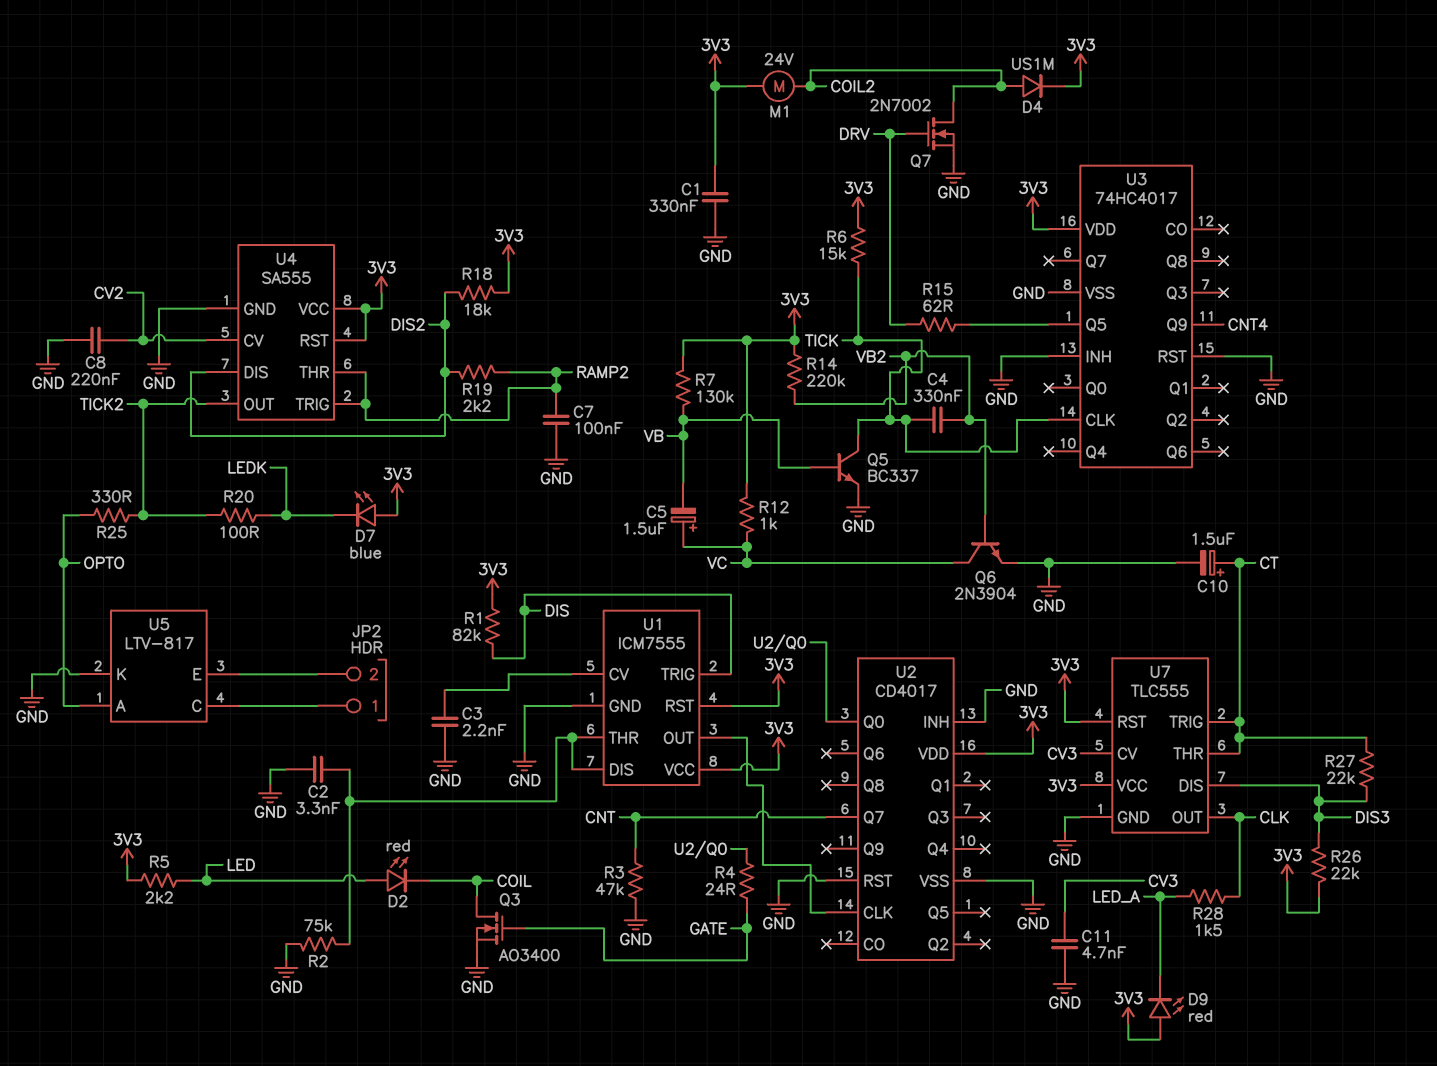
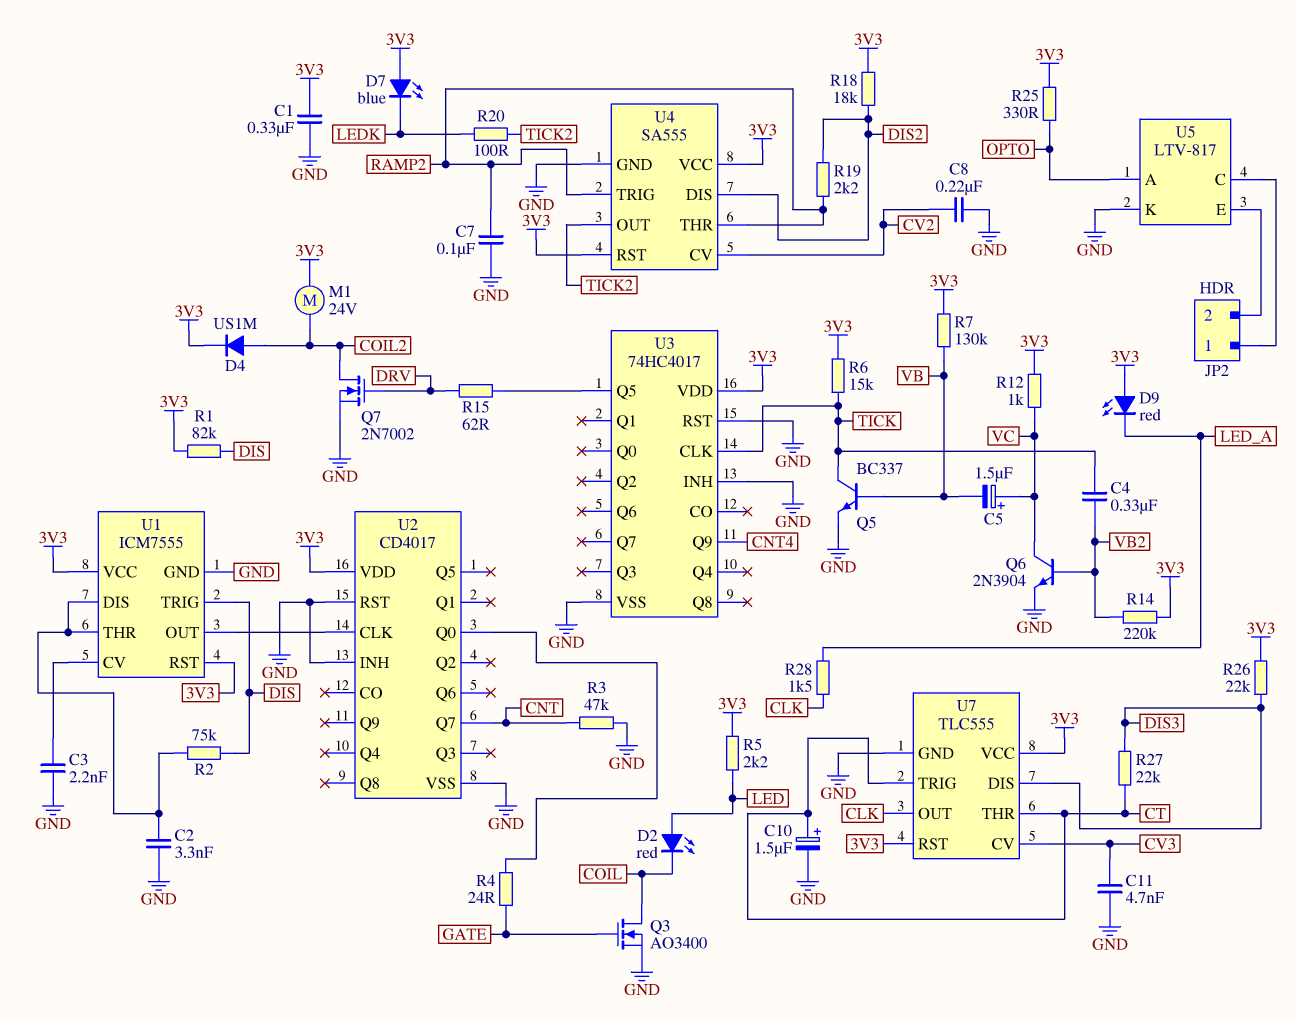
R2: 75k (GND, U1/DIS) -> 75k (DIS, U1/DIS)
R25: 330 (OPTO, TICK2) -> 330 (3V3, OPTO)

